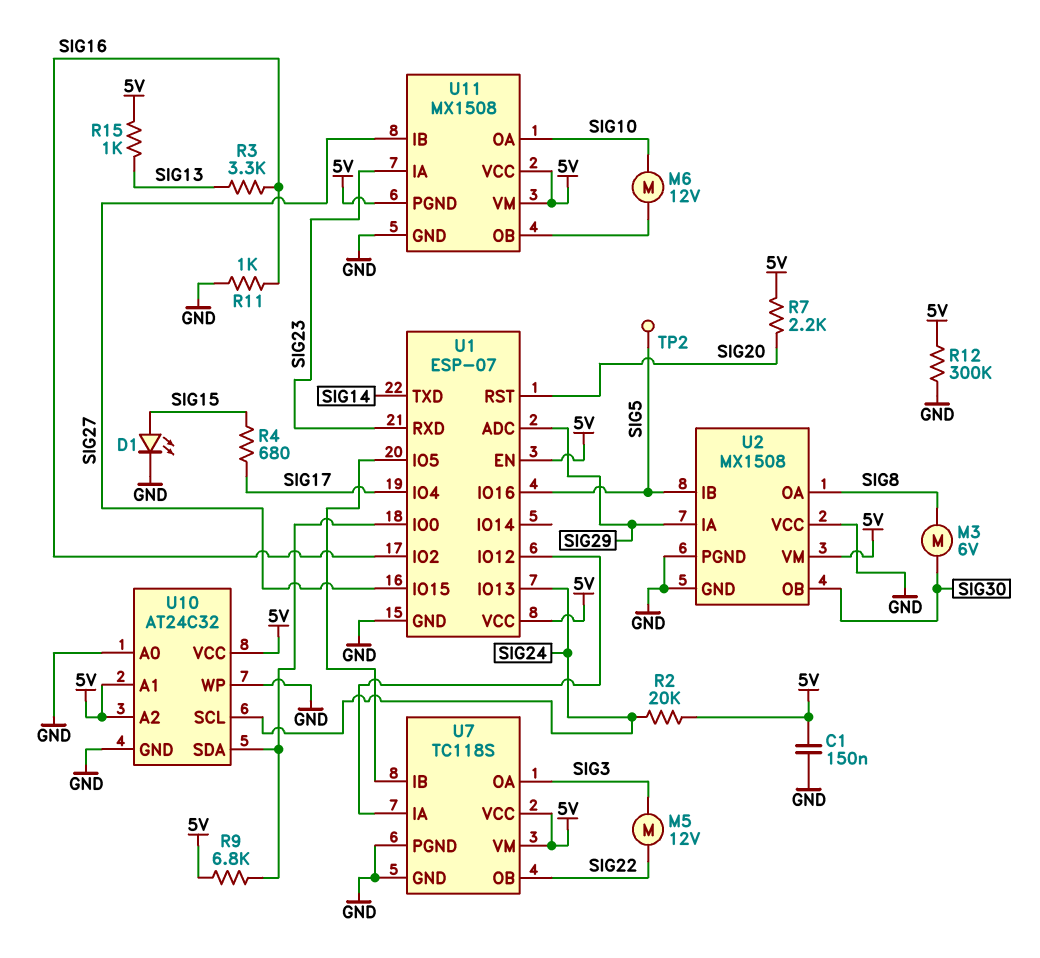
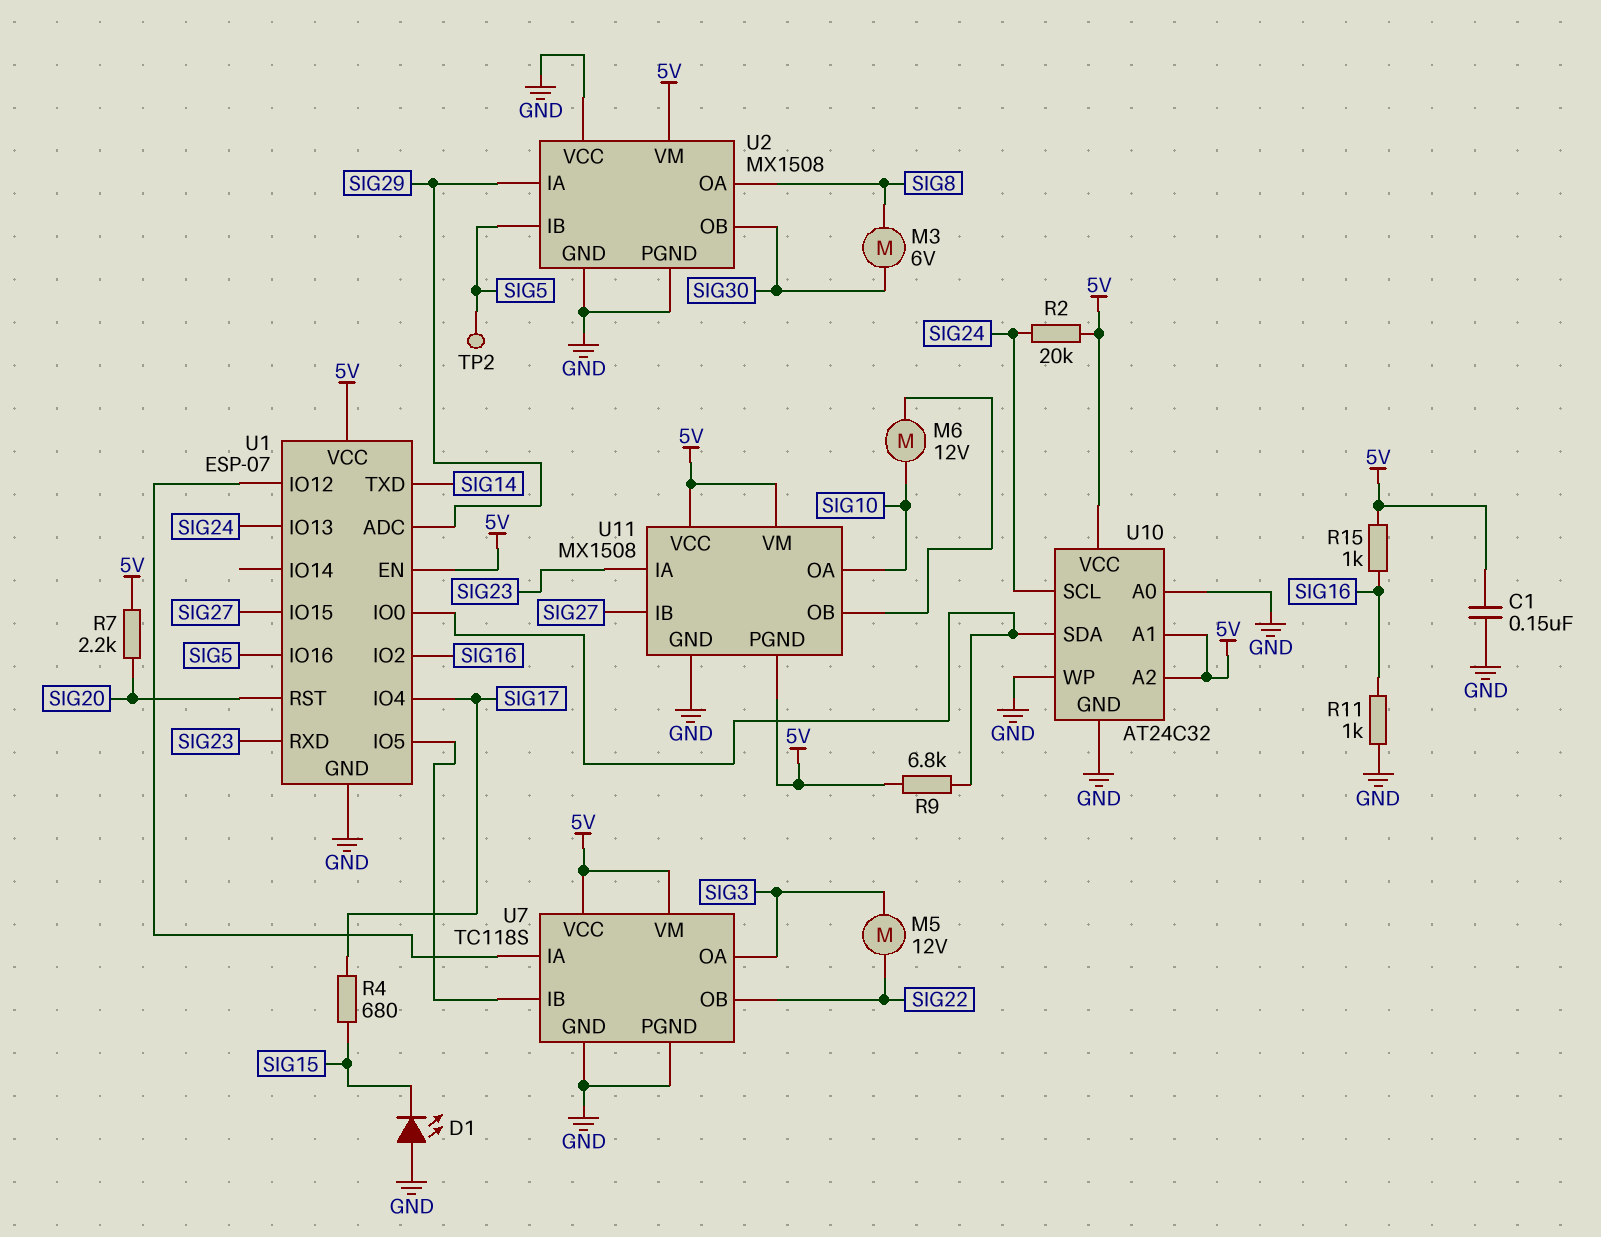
D1: LED (A SIG15, K GND) -> LED (A GND, K SIG15)
R3: 3.3k (SIG13, SIG16) -> none
R12: 300k (5V, GND) -> none
R15: 1k (5V, SIG13) -> 1k (5V, SIG16)

